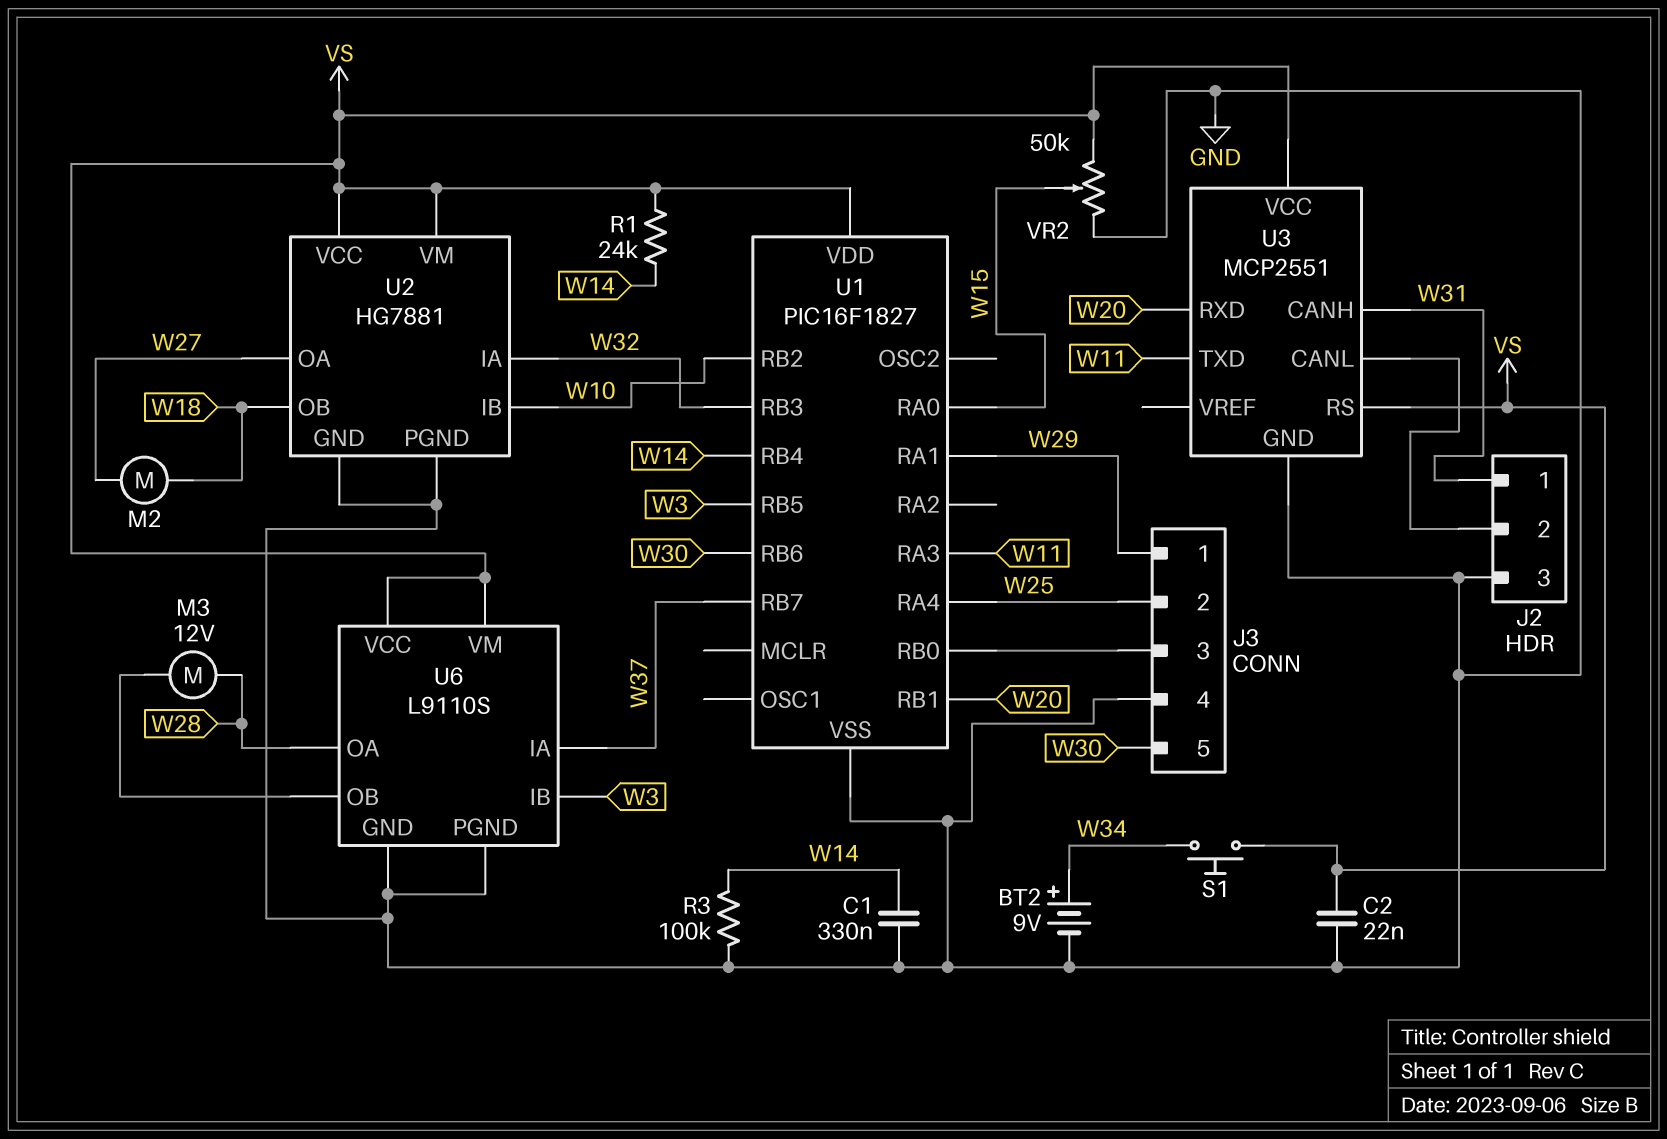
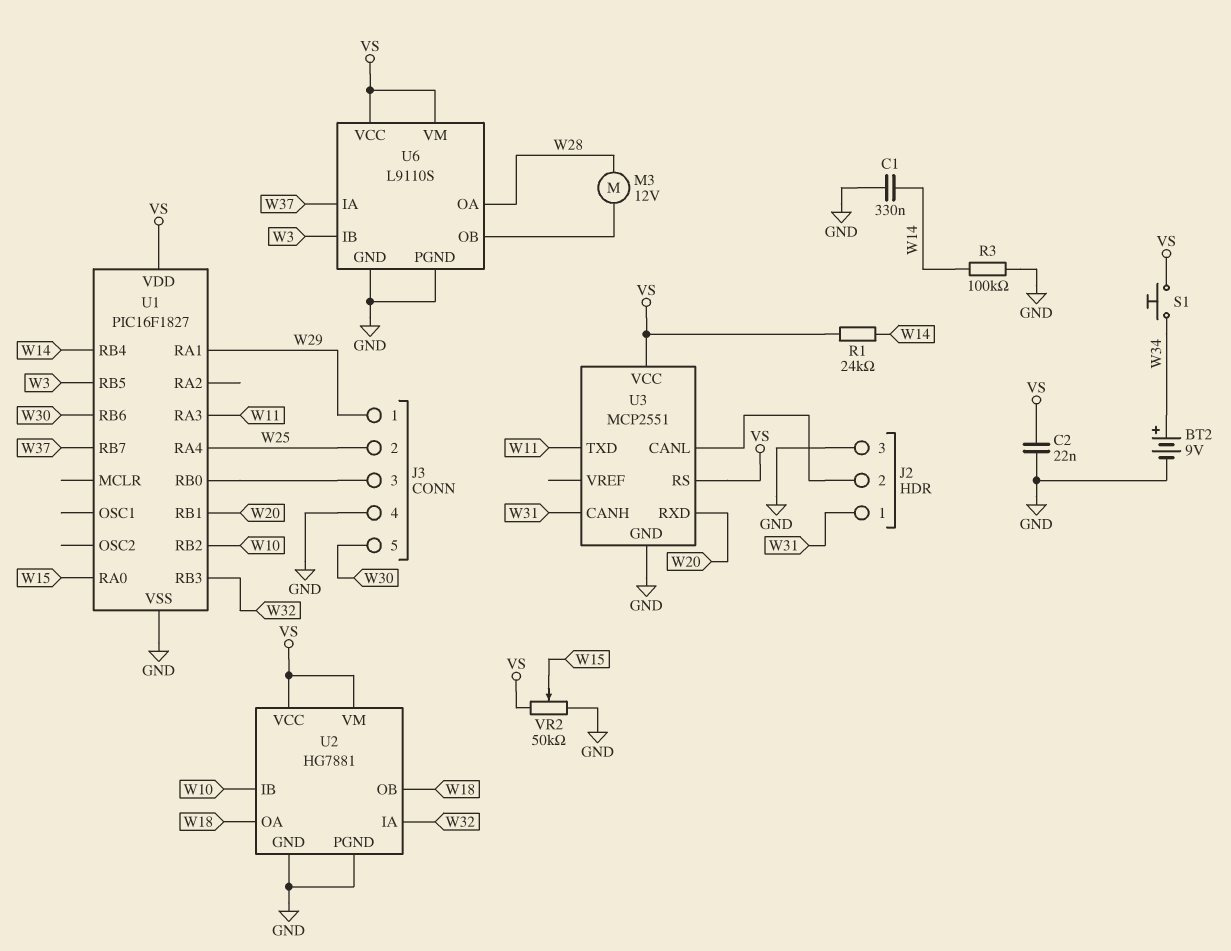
M2: motor (W18, W27) -> none
U2 pin OA: W27 -> W18

